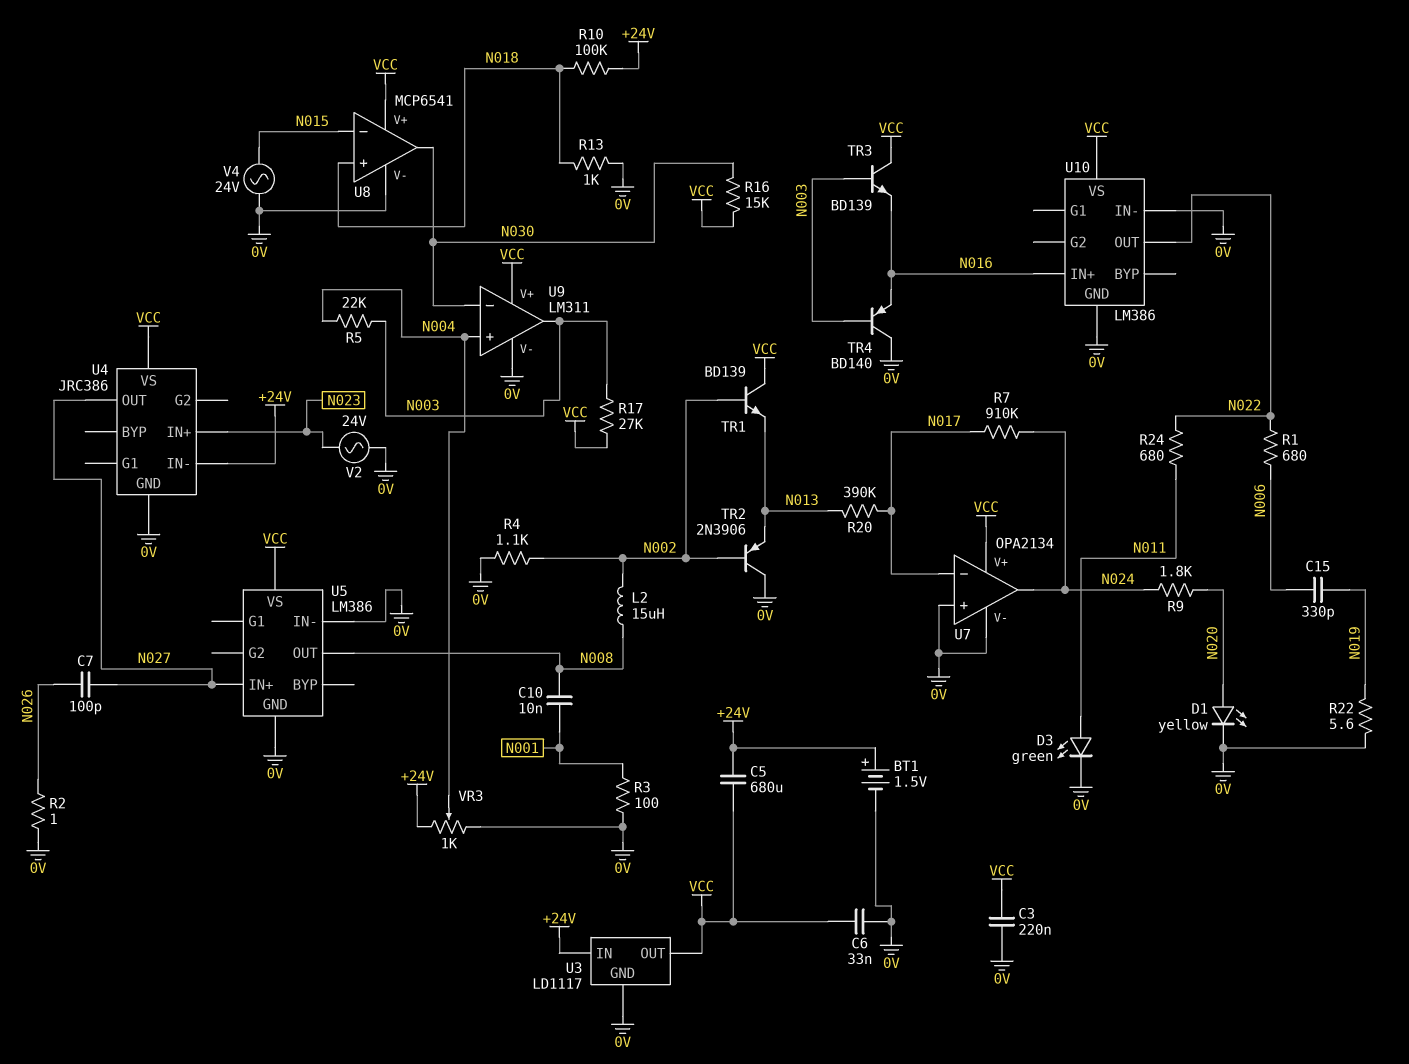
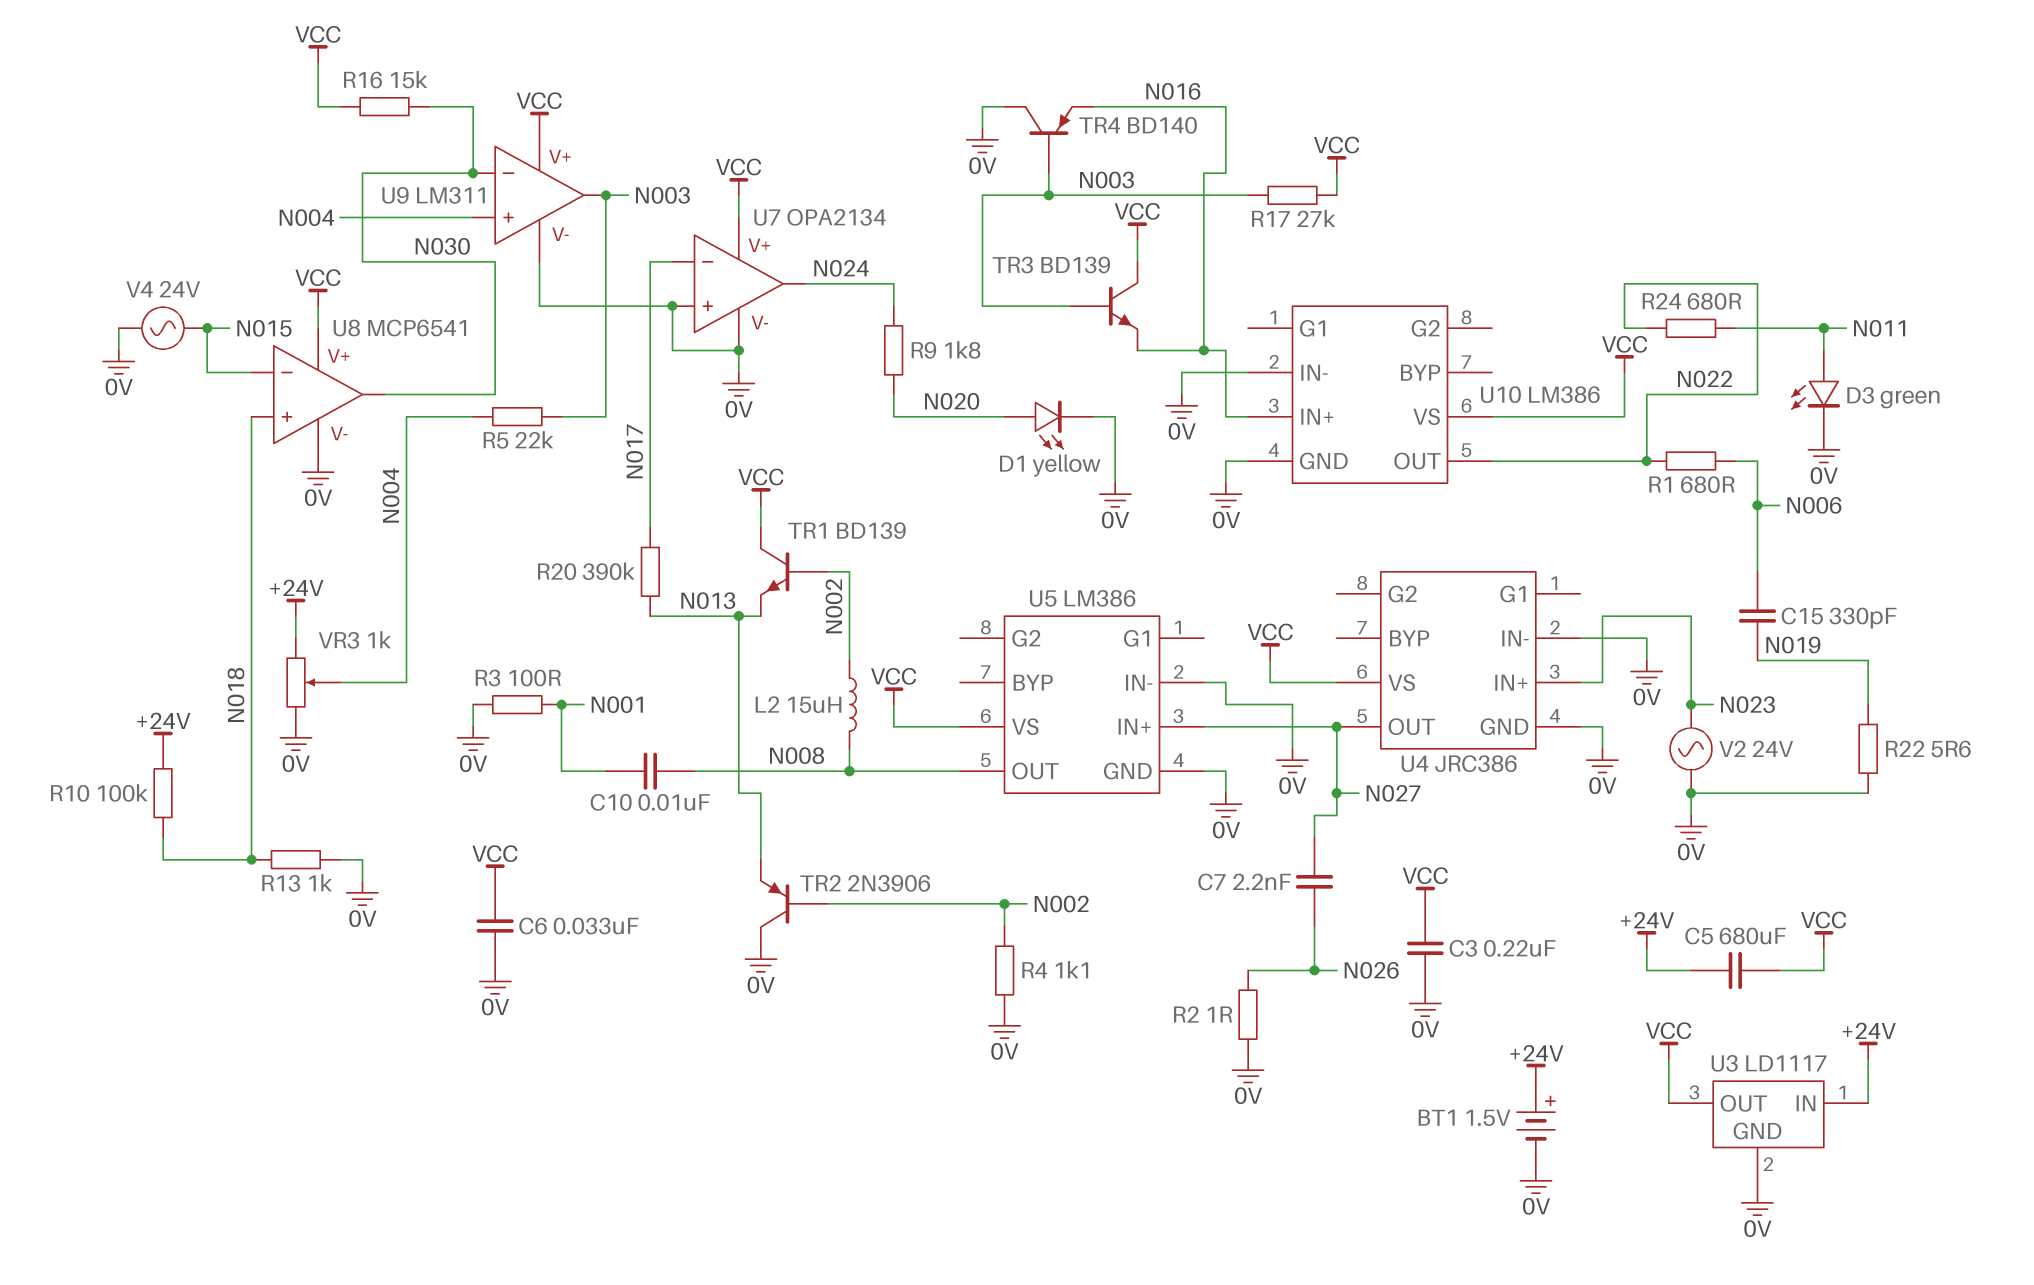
C7: 100pF (N026, N027) -> 2.2nF (N026, N027)
R7: 910k (N017, N024) -> none
U4 pin IN-: +24V -> 0V

